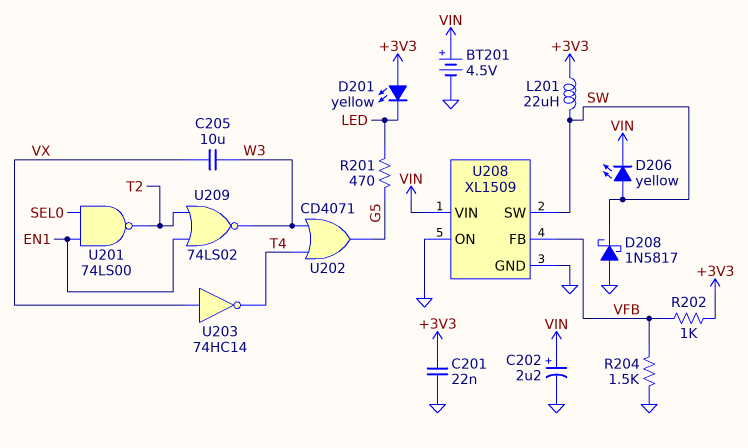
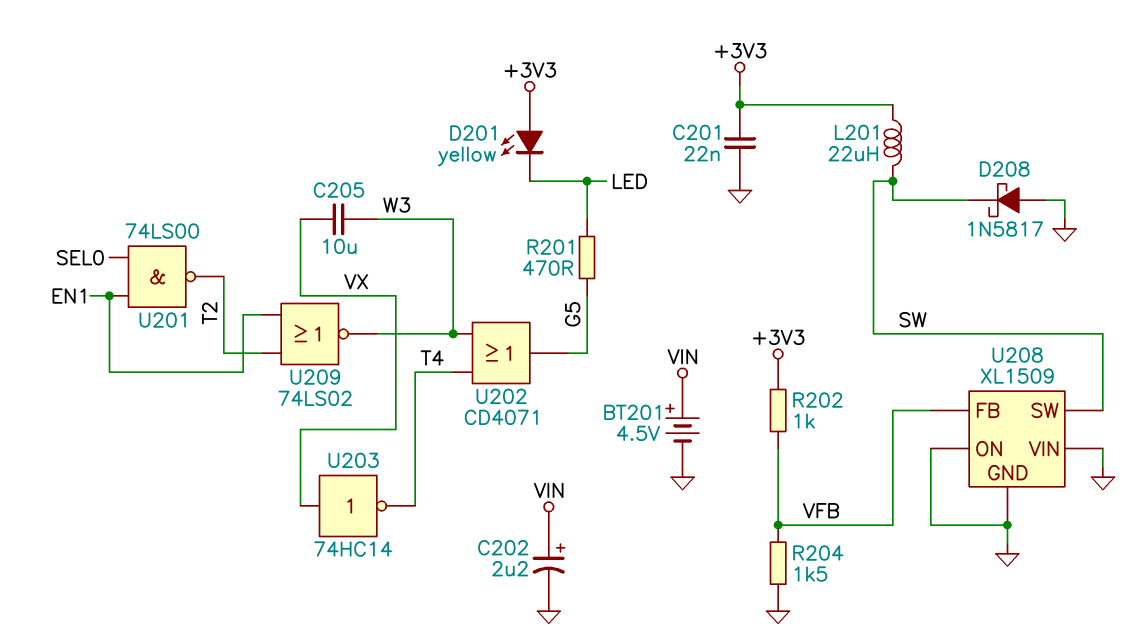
D206: LED yellow (A SW, K VIN) -> none
U208 pin VIN: VIN -> GND

